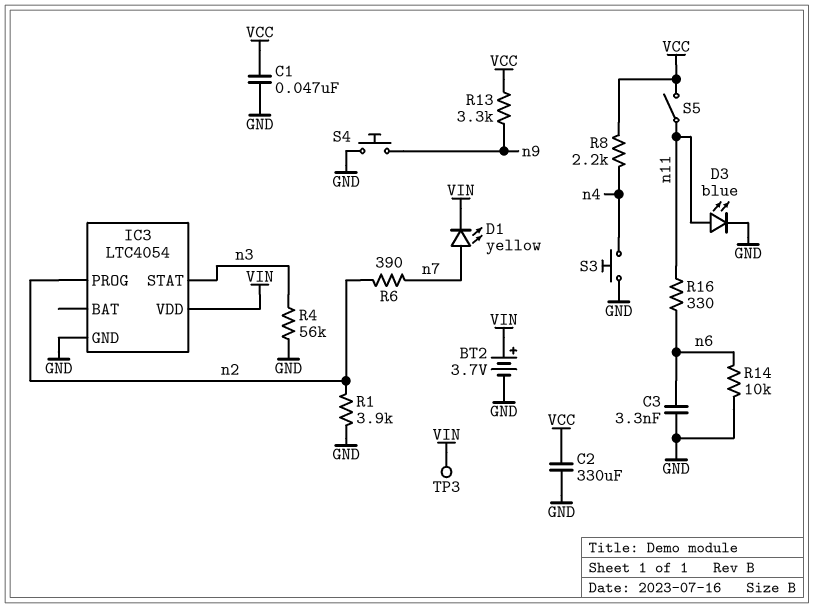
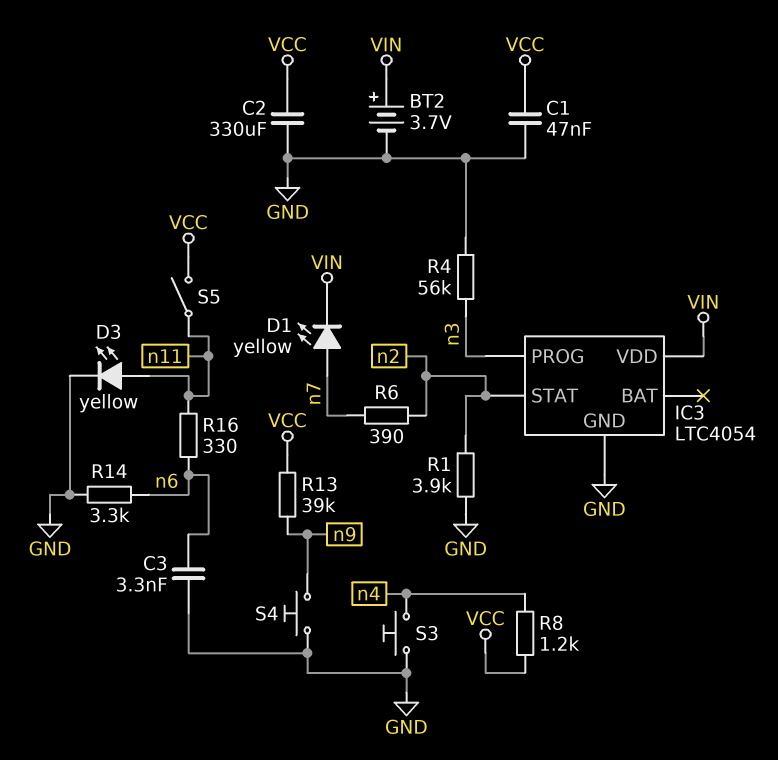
D3: LED blue (A n11, K GND) -> LED yellow (A n11, K GND)
IC3 pin PROG: n2 -> n3
IC3 pin STAT: n3 -> n2
R8: 2.2k (VCC, n4) -> 1.2k (VCC, n4)
R13: 3.3k (VCC, n9) -> 39k (VCC, n9)
R14: 10k (GND, n6) -> 3.3k (GND, n6)
TP3: test point (VIN) -> none

